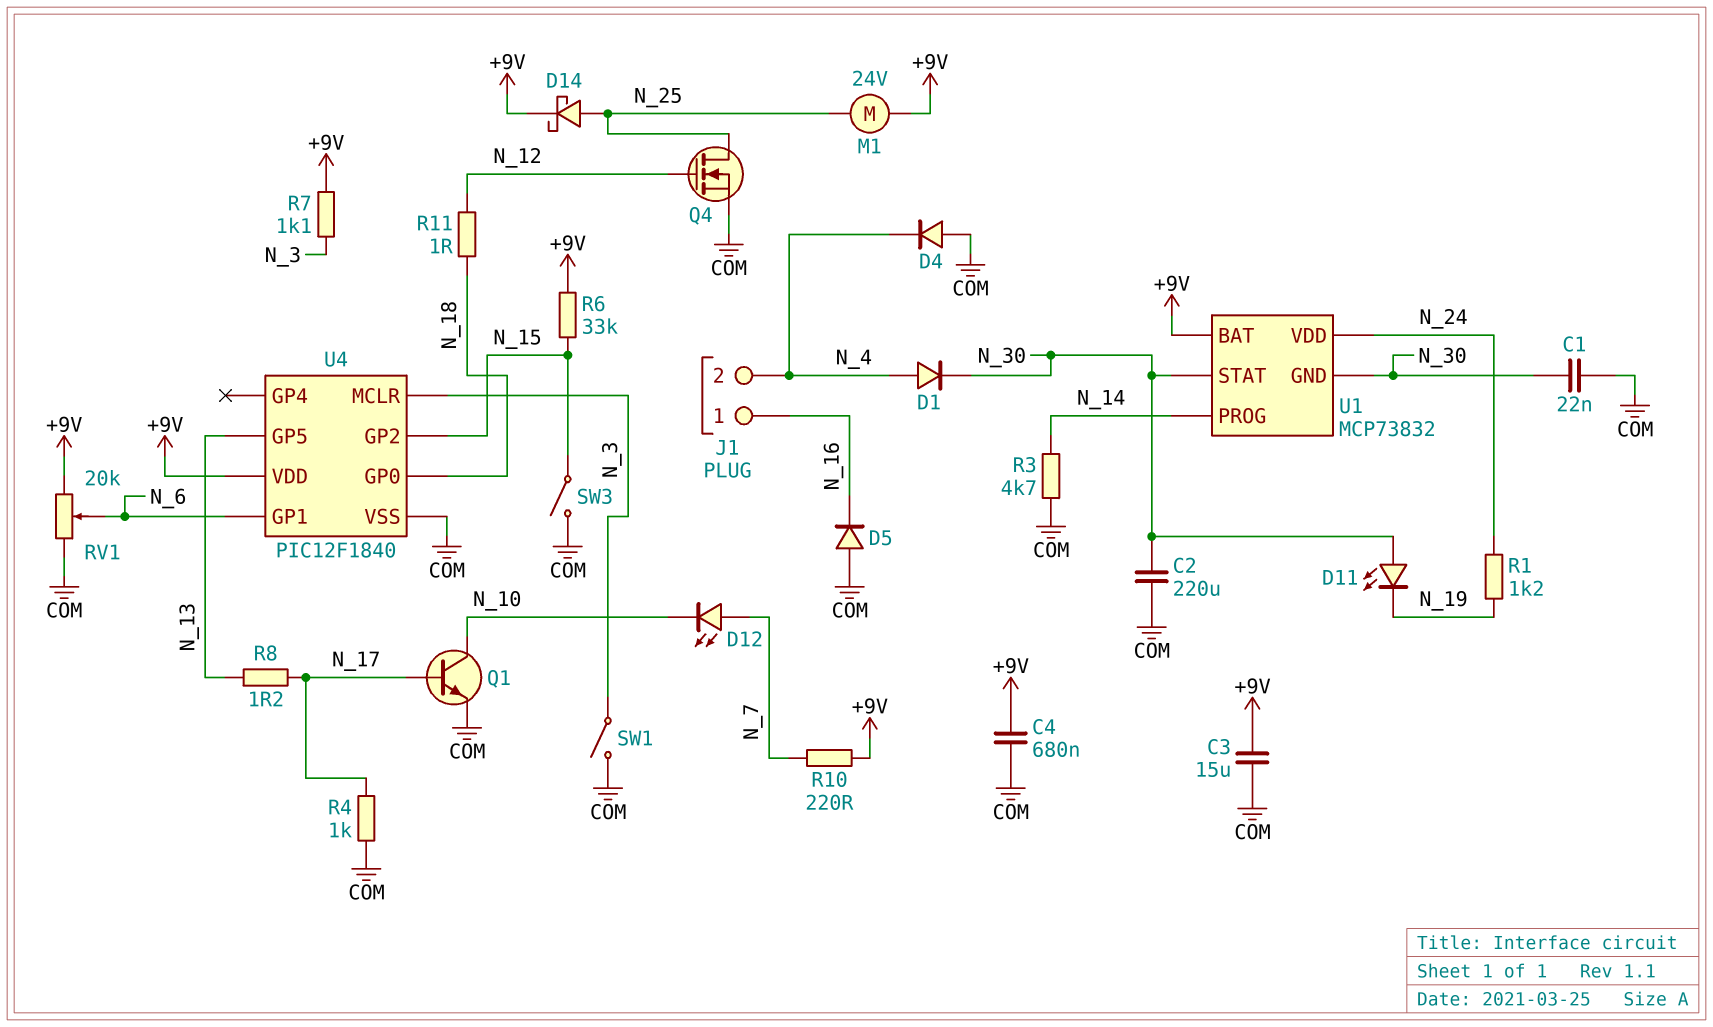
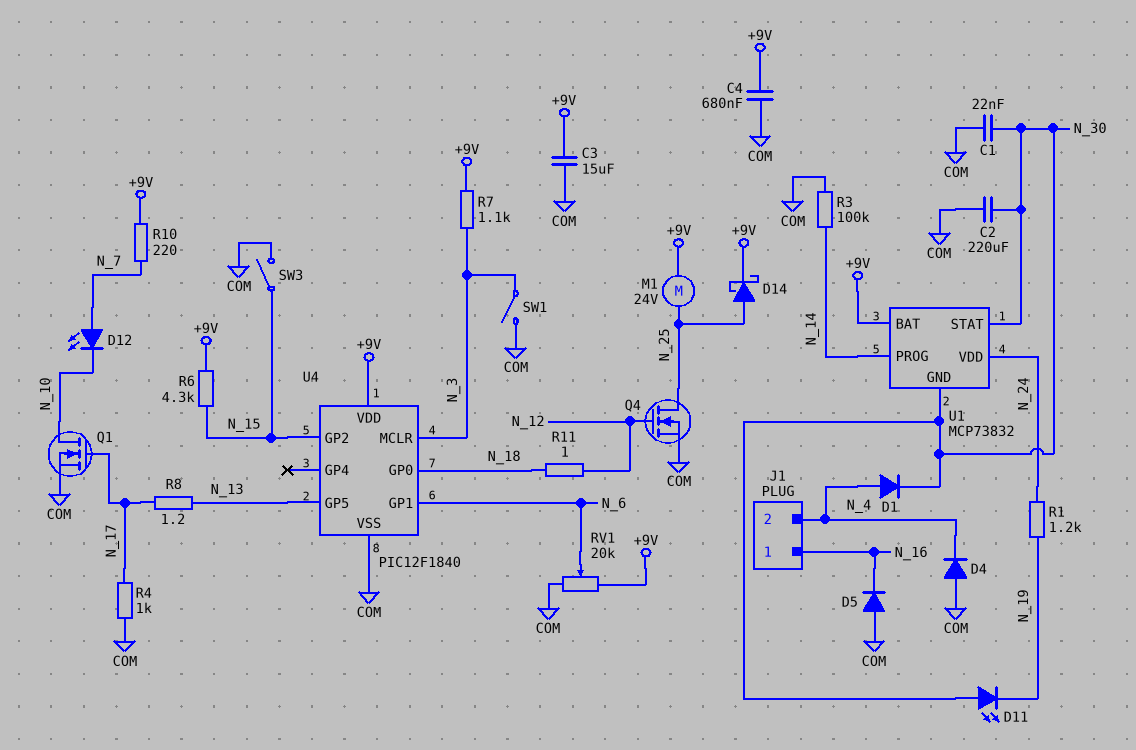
Q1: NPN (B N_17, C N_10, E COM) -> NMOS (G N_17, D N_10, S COM)
R3: 4.7k (COM, N_14) -> 100k (COM, N_14)
R6: 33k (+9V, N_15) -> 4.3k (+9V, N_15)

